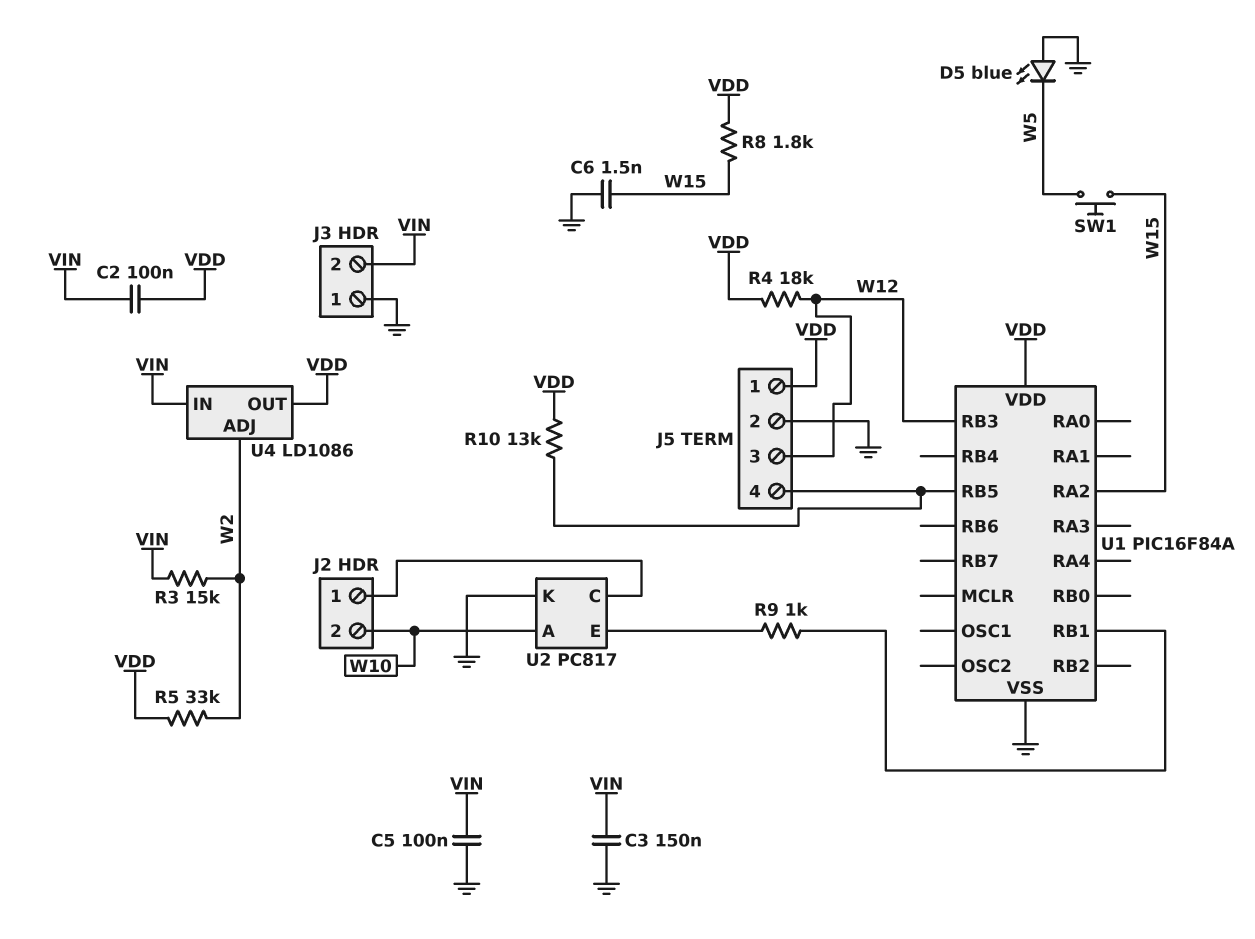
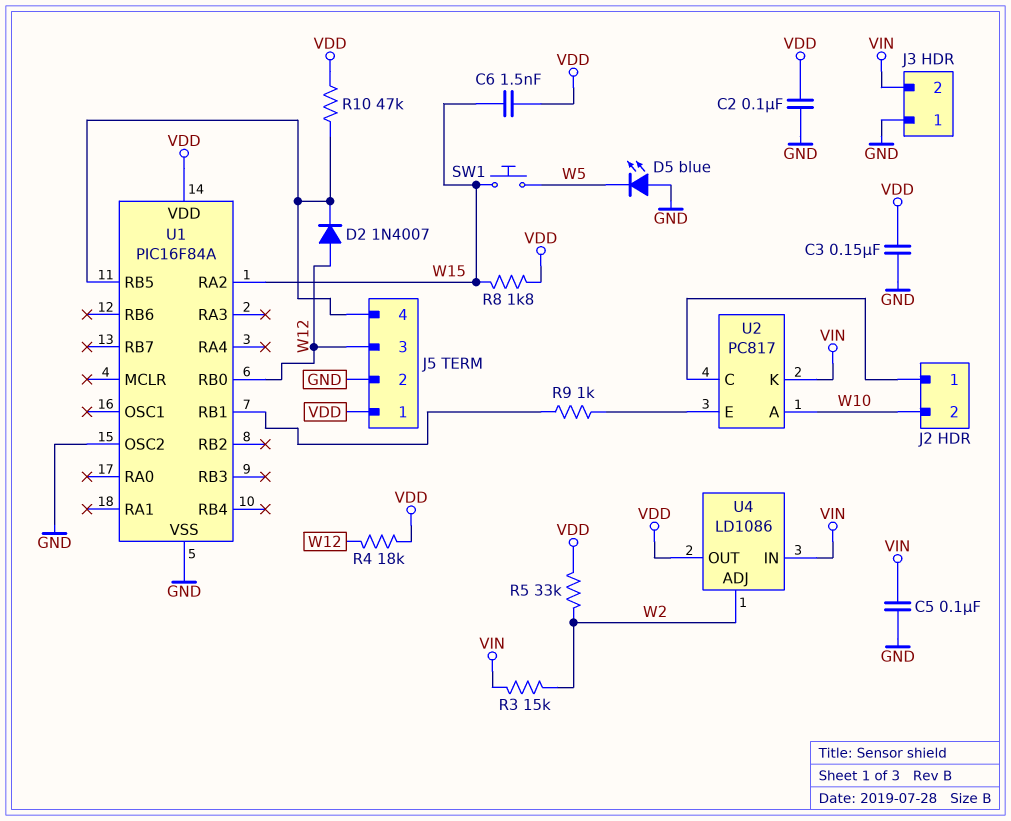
C2: 100nF (VDD, VIN) -> 100nF (GND, VDD)
C3: 150nF (GND, VIN) -> 150nF (GND, VDD)
C6: 1.5nF (GND, W15) -> 1.5nF (VDD, W15)
D2: none -> diode 1N4007 (A W12, K J5/4)
R10: 13k (J5/4, VDD) -> 47k (J5/4, VDD)
U1 pin OSC2: none -> GND
U1 pin RB0: none -> W12
U1 pin RB3: W12 -> none
U2 pin K: GND -> VIN

